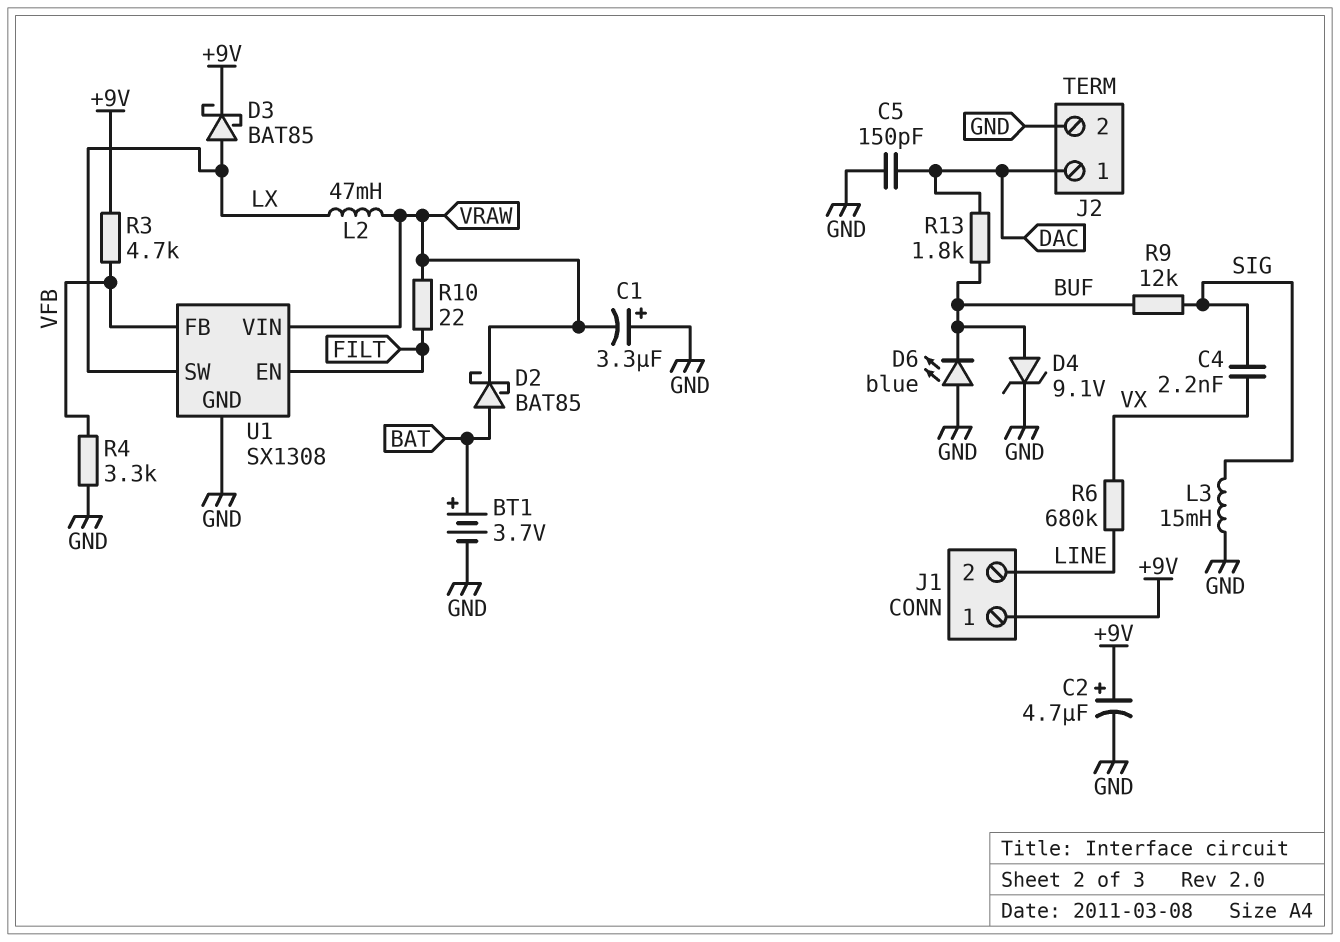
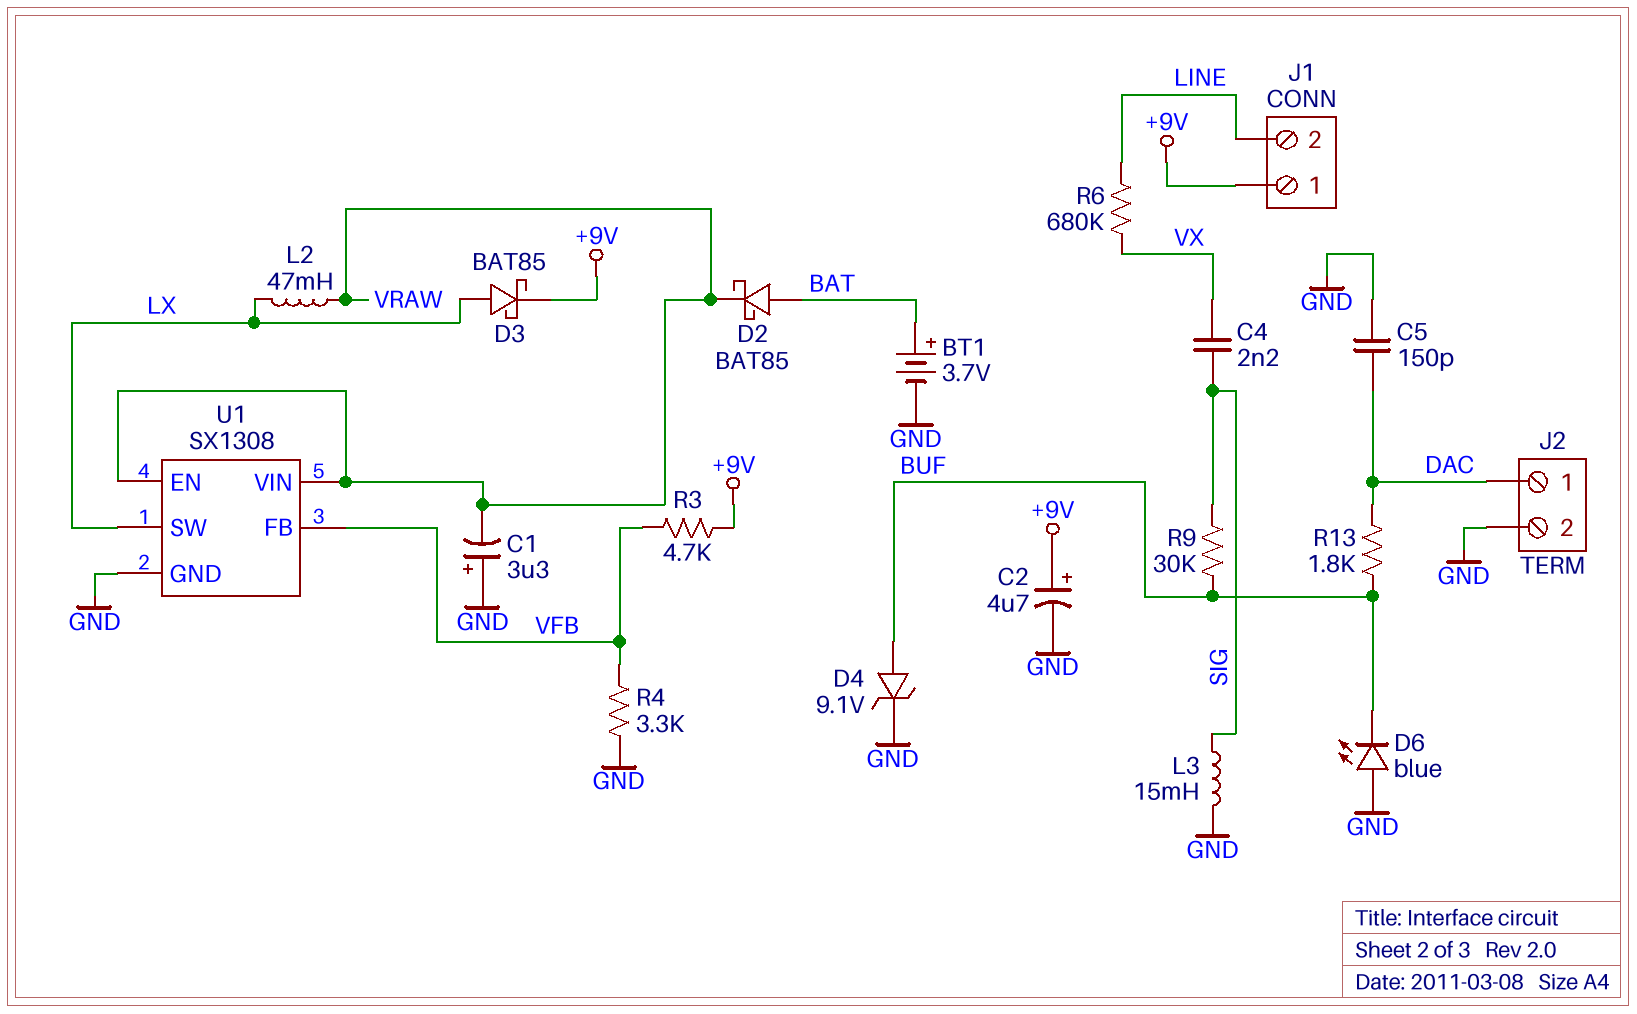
R9: 12k (BUF, SIG) -> 30k (BUF, SIG)
R10: 22 (FILT, VRAW) -> none
U1 pin EN: FILT -> VRAW

